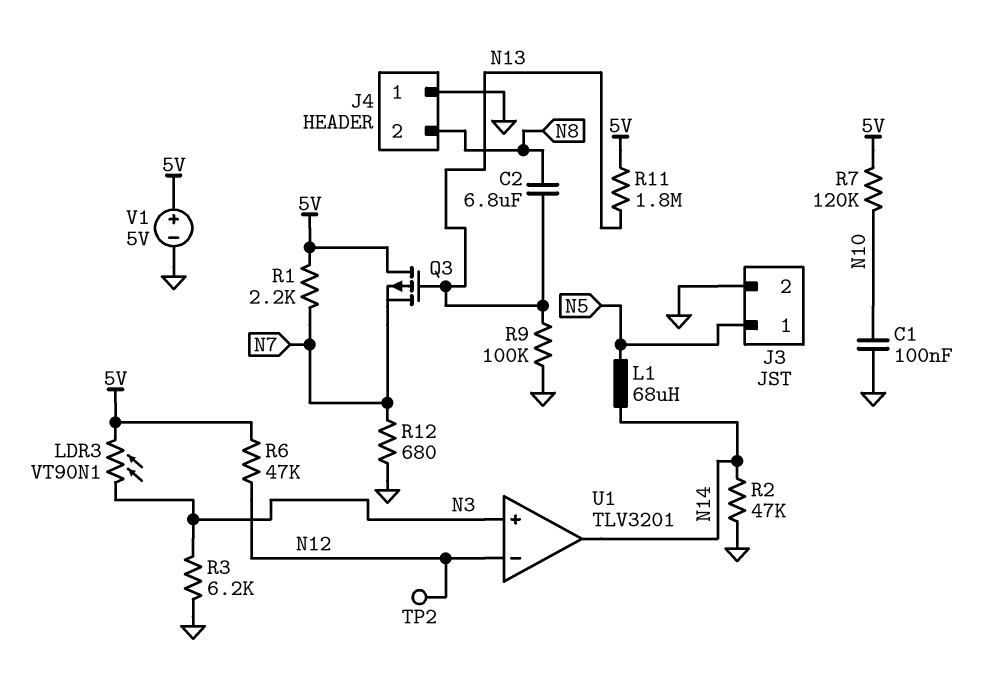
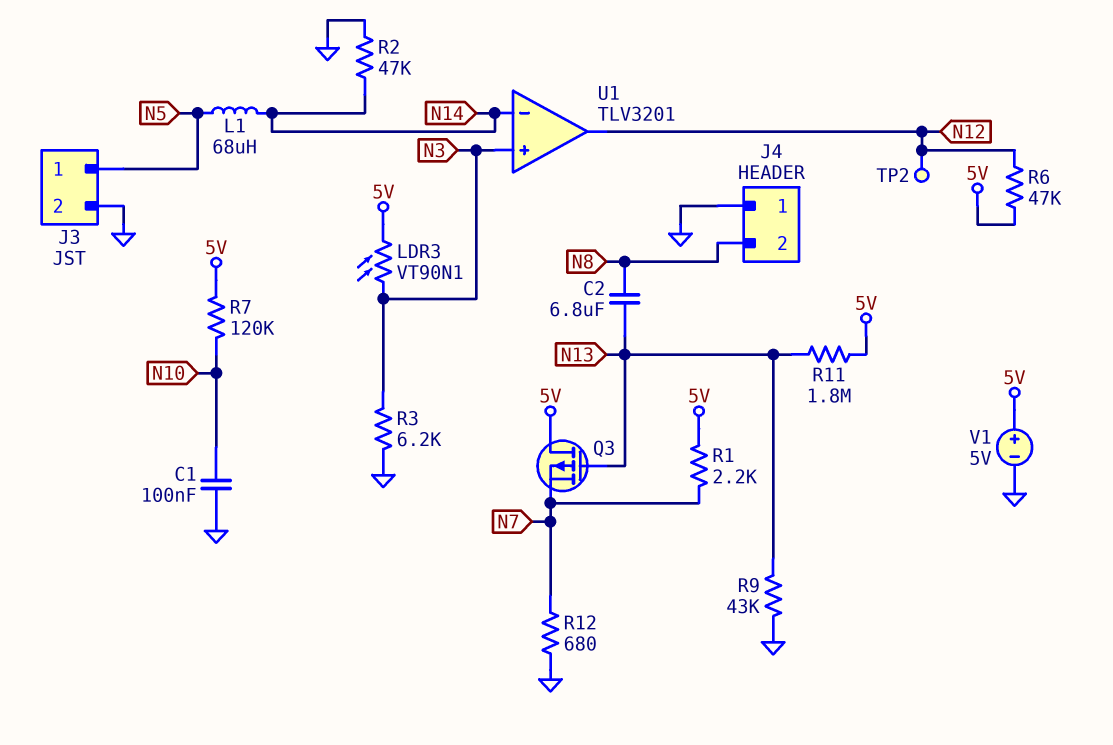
R9: 100k (GND, N13) -> 43k (GND, N13)
U1 pin in-: N12 -> N14
U1 pin out: N14 -> N12

